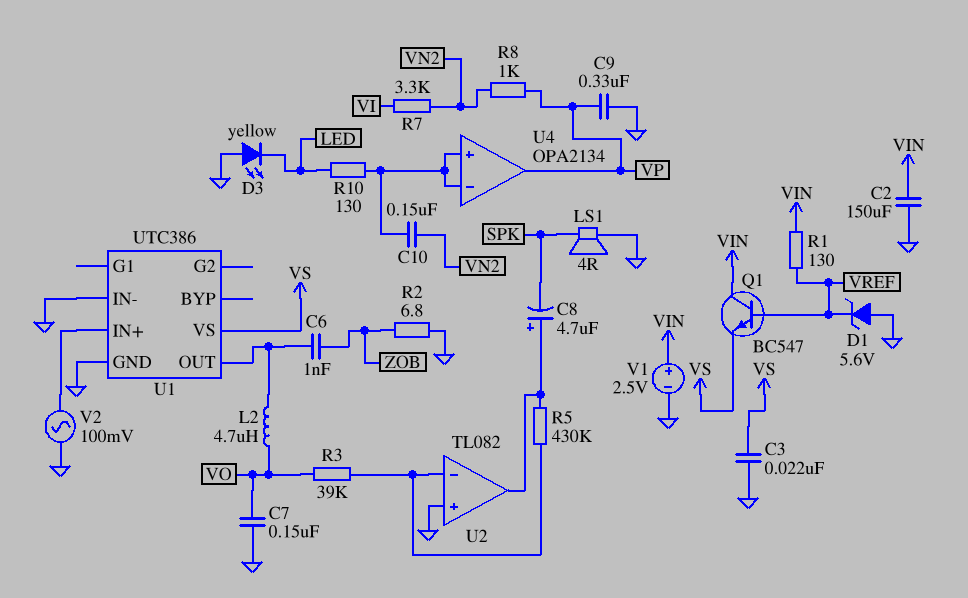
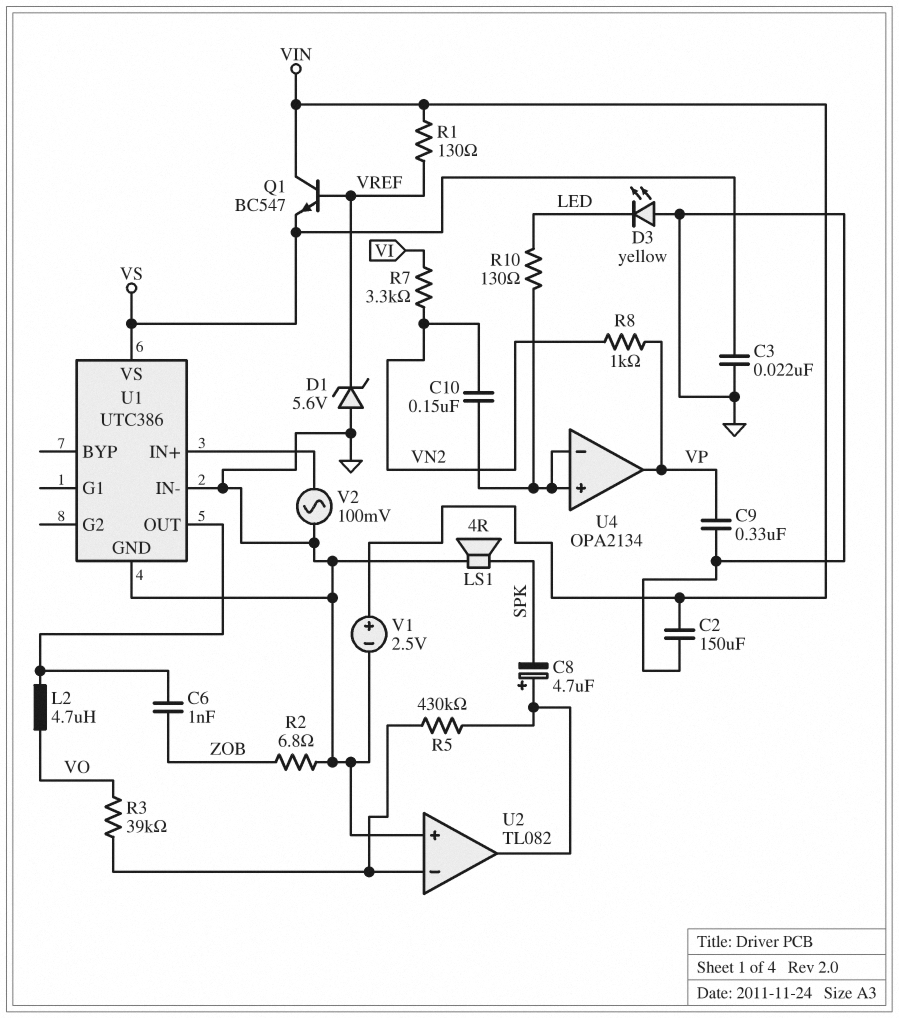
C7: 150nF (GND, VO) -> none

